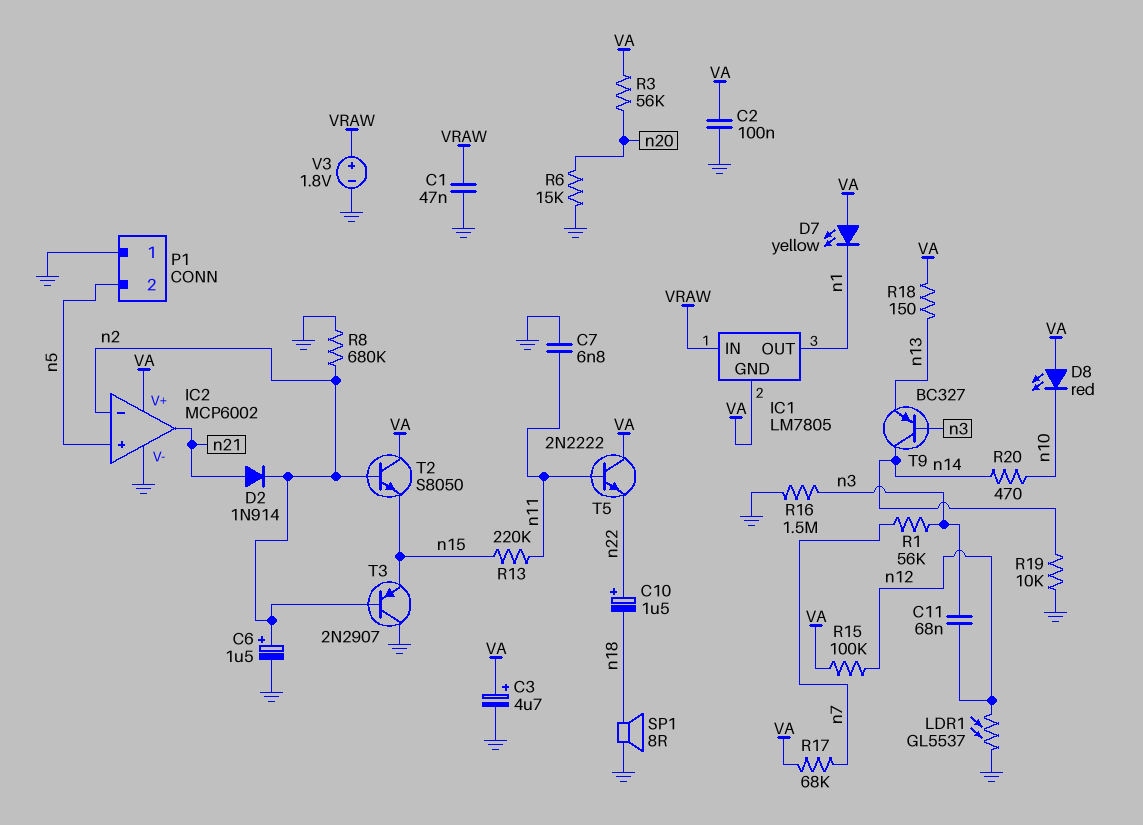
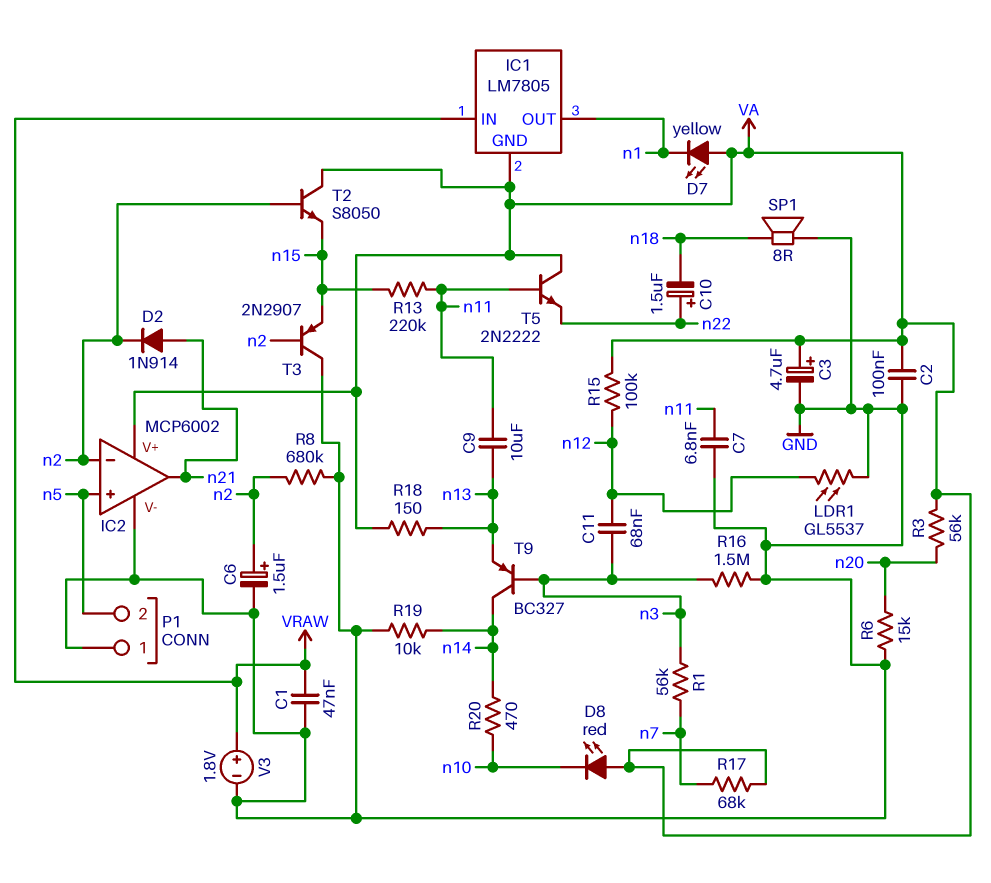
C9: none -> 10uF (n11, n13)

